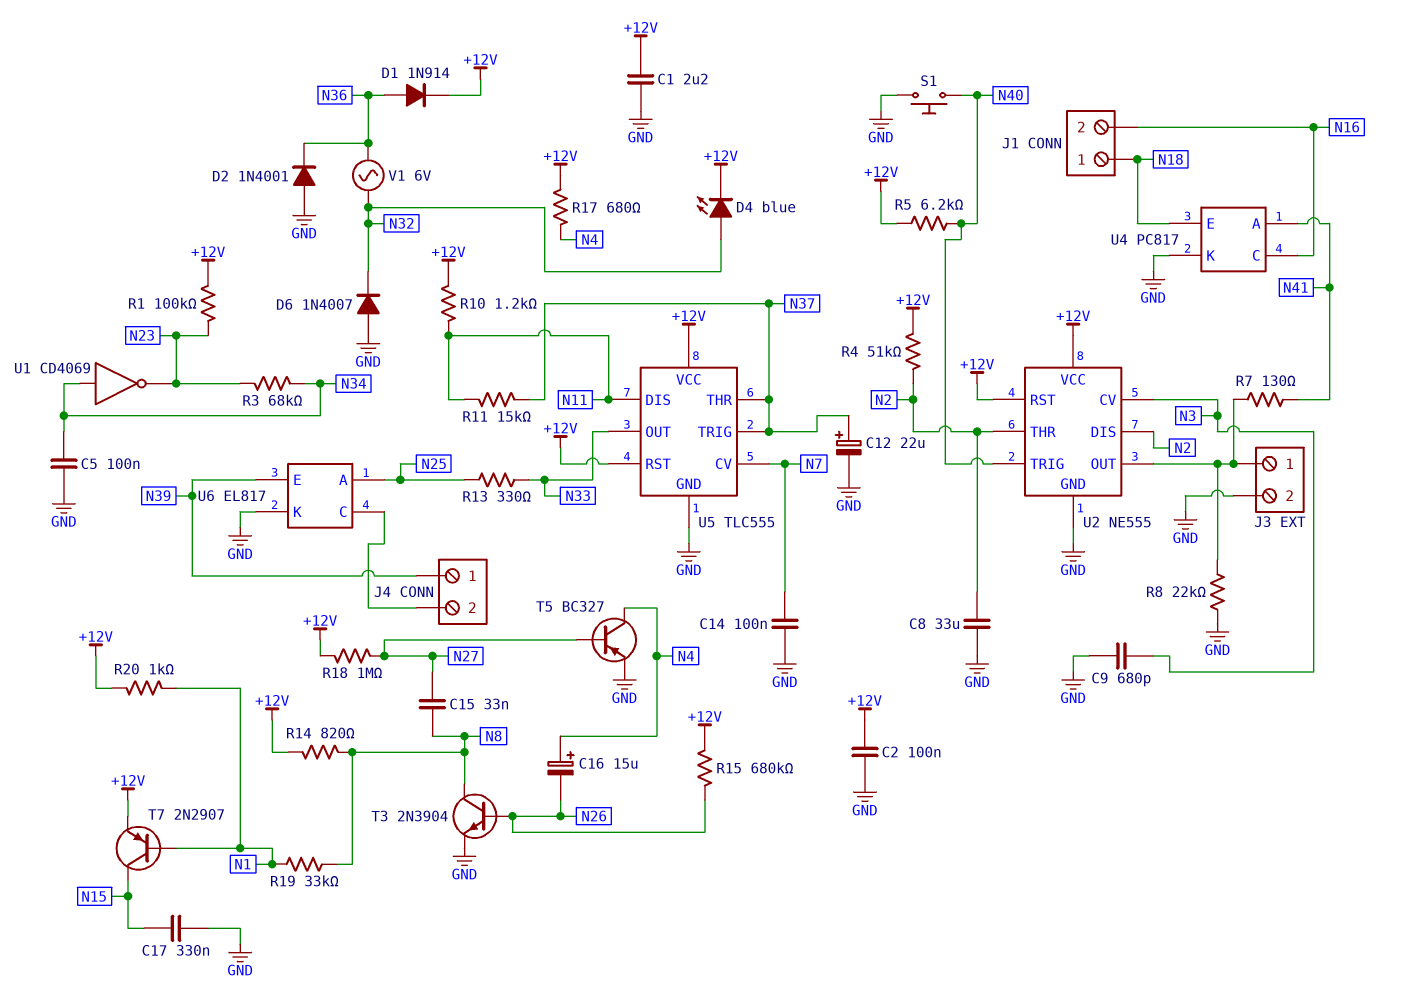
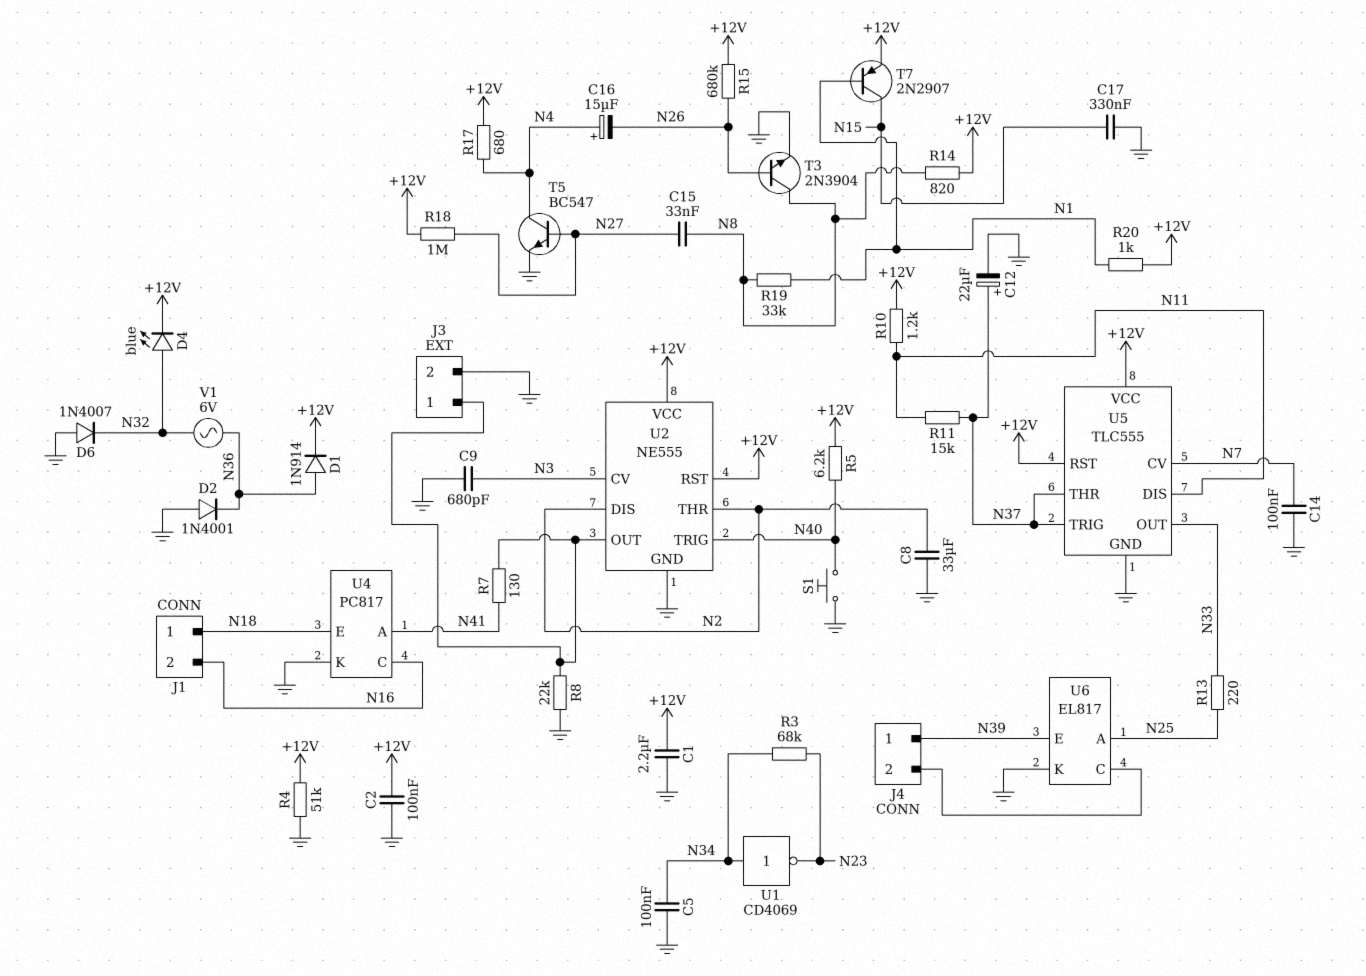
R1: 100k (+12V, N23) -> none
R4: 51k (+12V, N2) -> 51k (+12V, GND)
R13: 330 (N25, N33) -> 220 (N25, N33)
T5: PNP BC327 (B N27, C N4, E GND) -> NPN BC547 (B N27, C N4, E GND)

